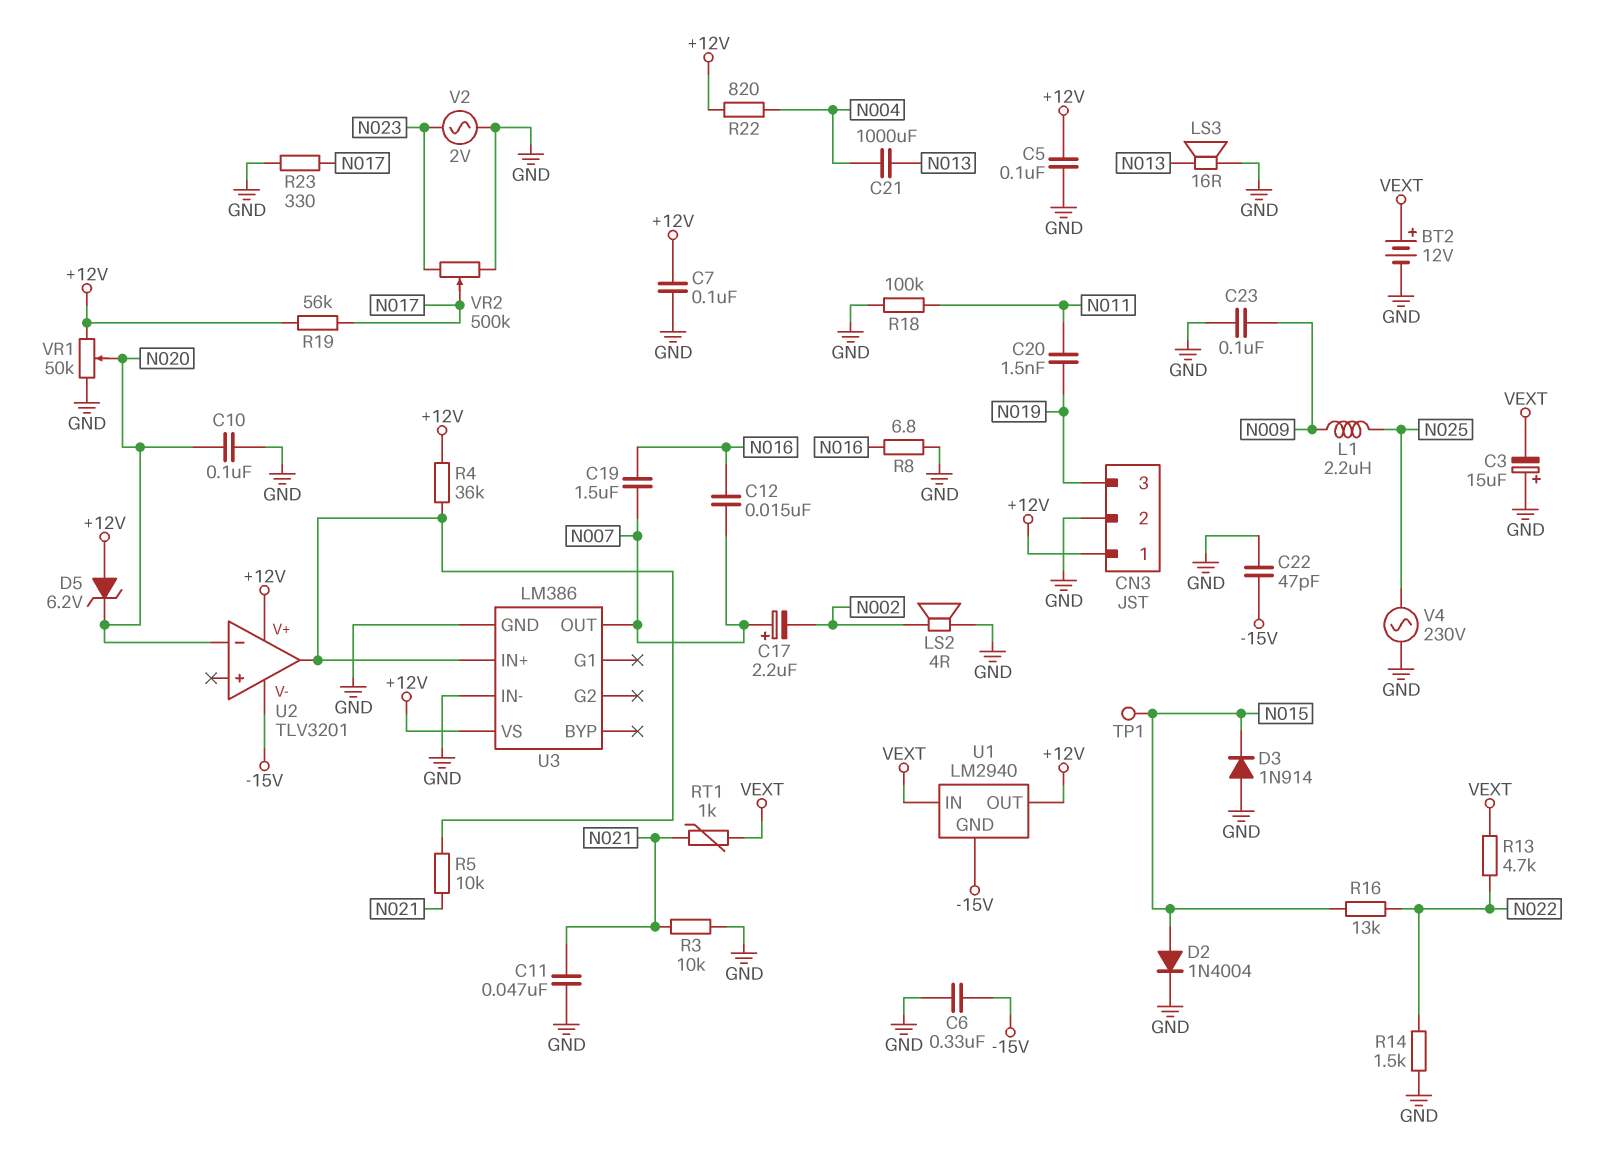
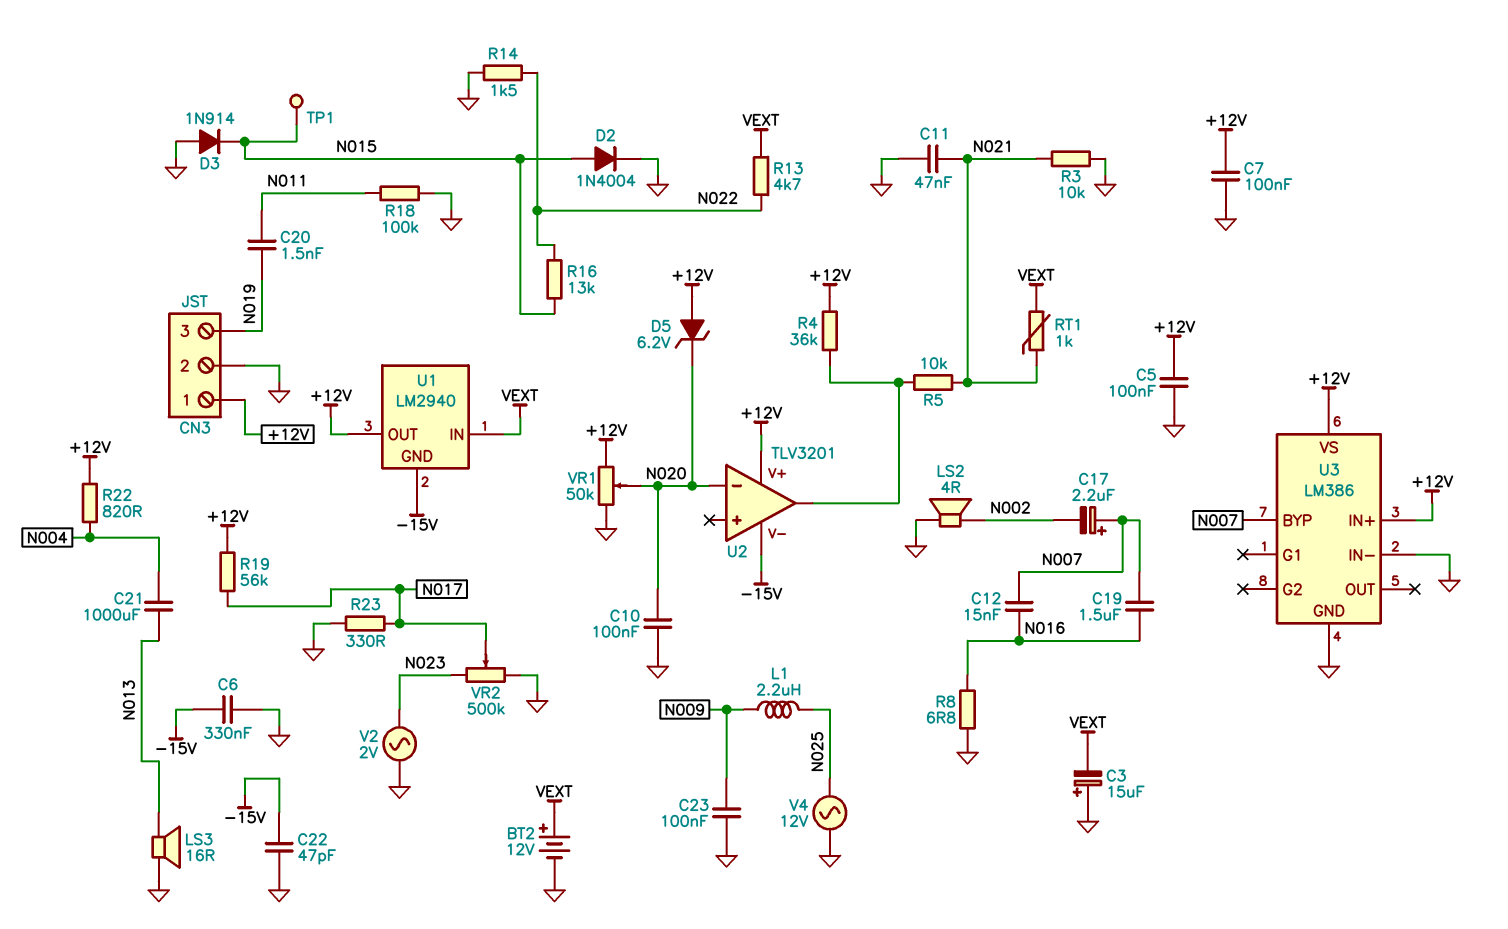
U3 pin BYP: none -> N007
U3 pin IN+: U2/out -> +12V
U3 pin OUT: N007 -> none
V4: AC 230V (GND, N025) -> AC 12V (GND, N025)

